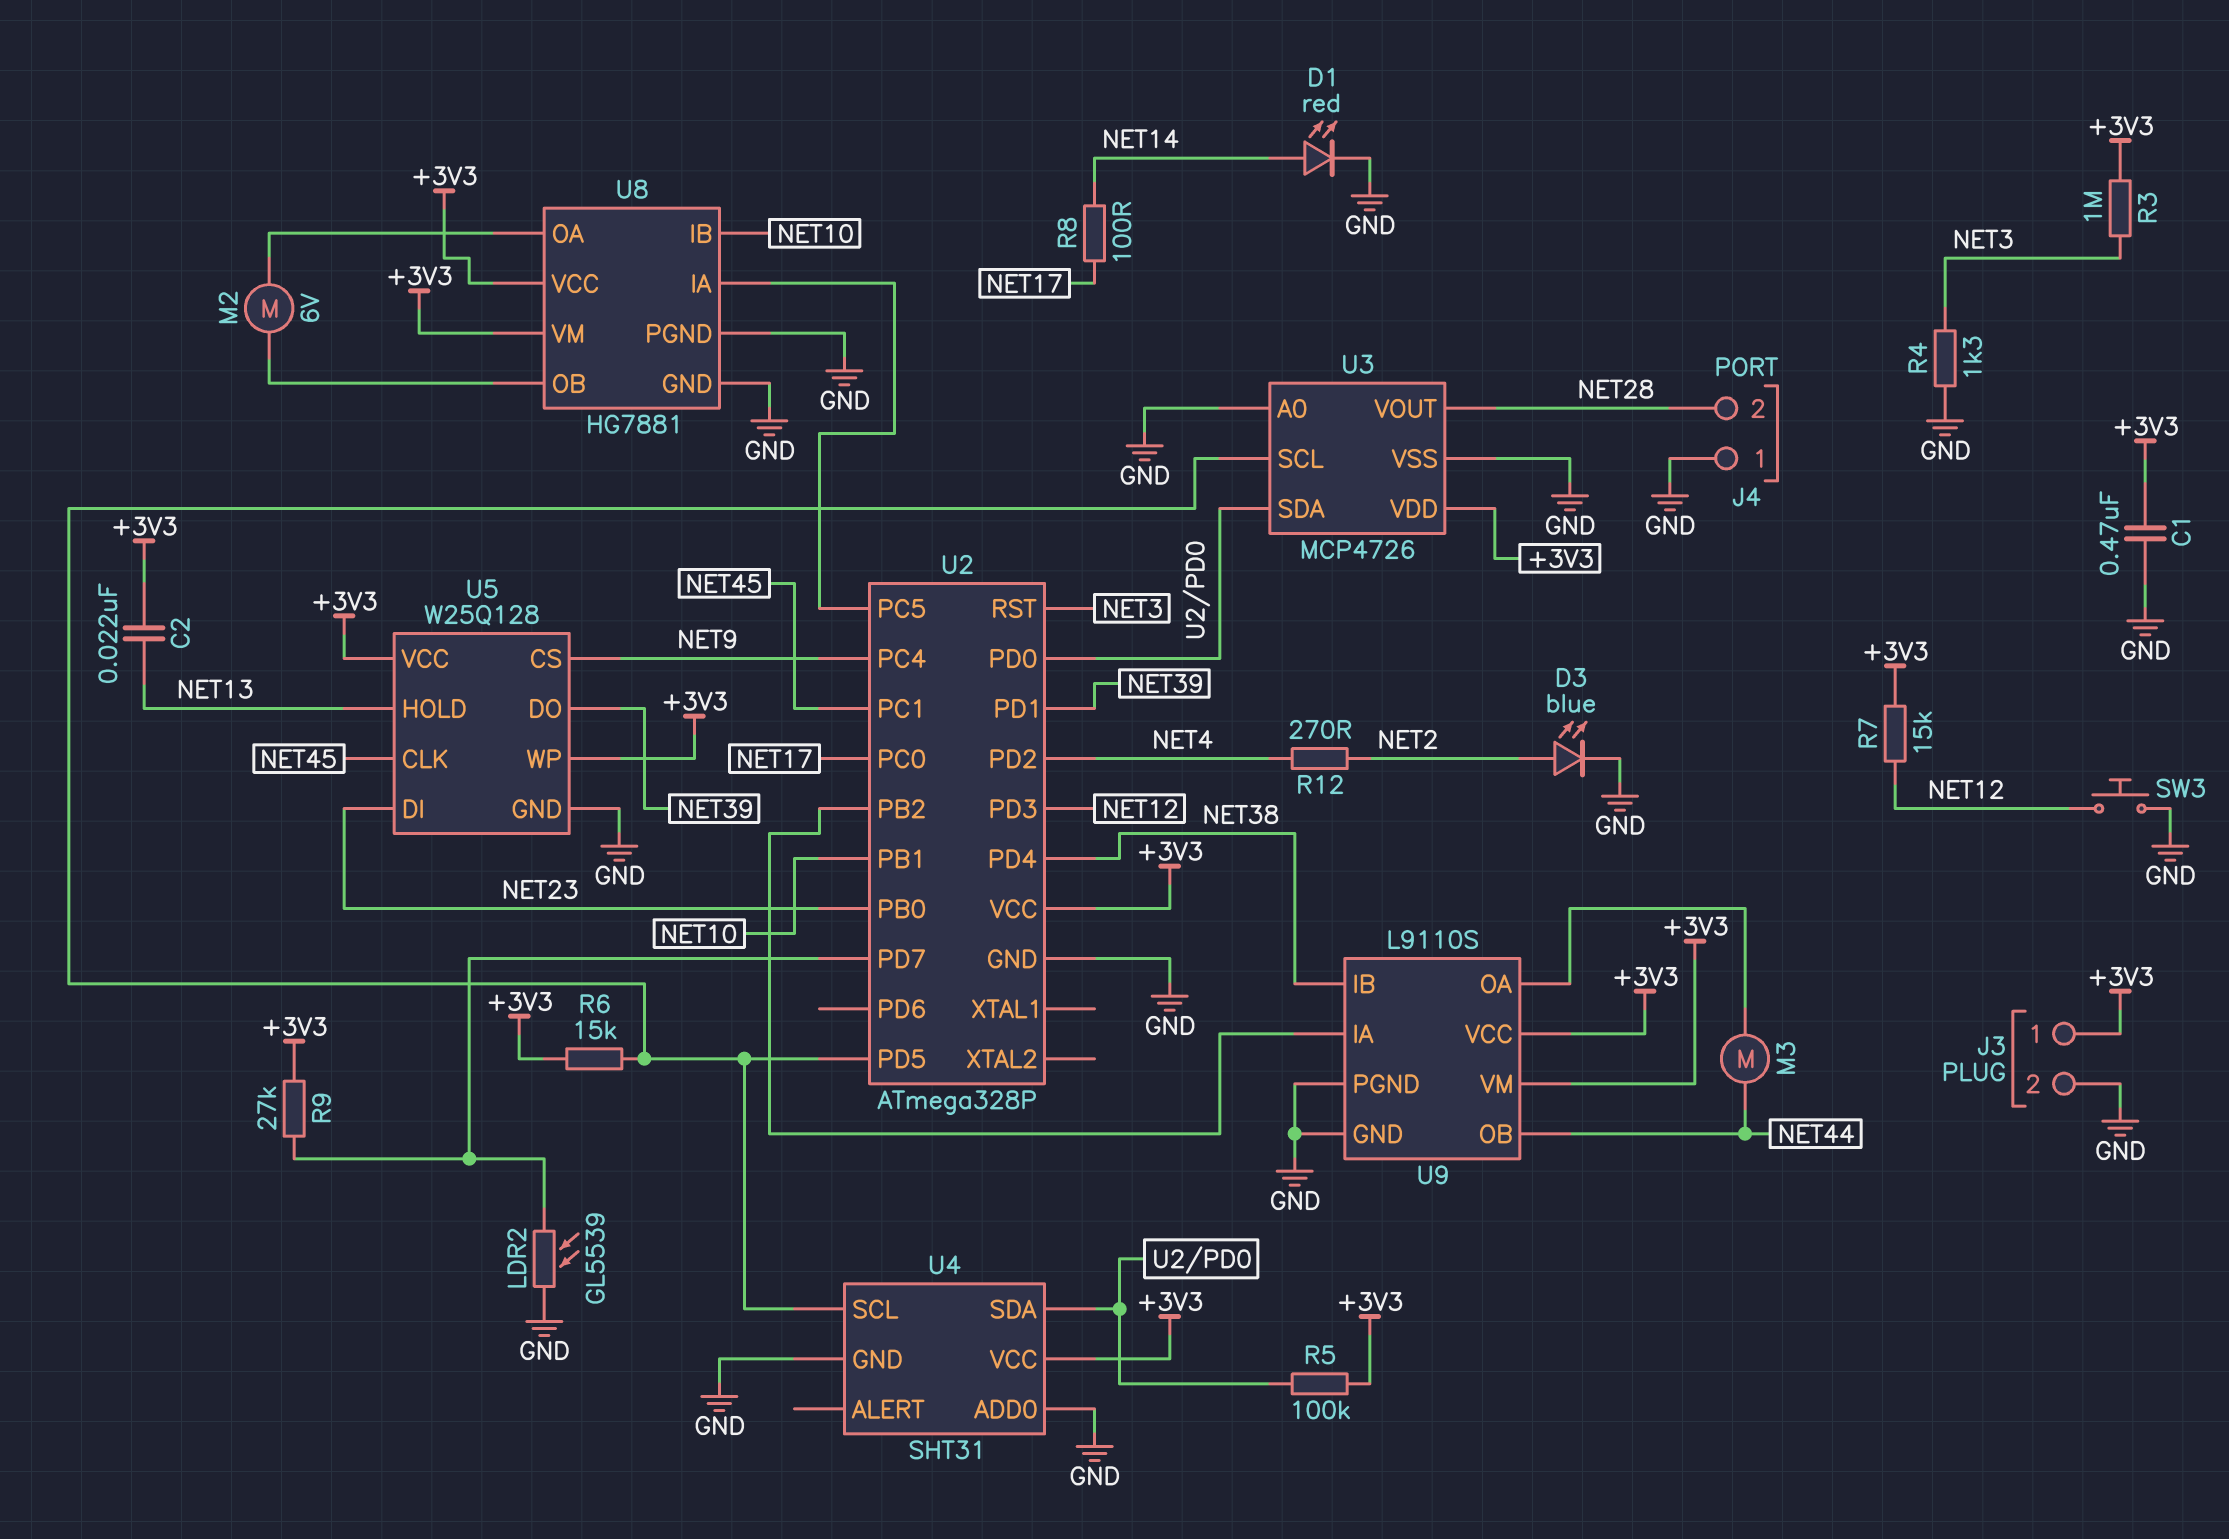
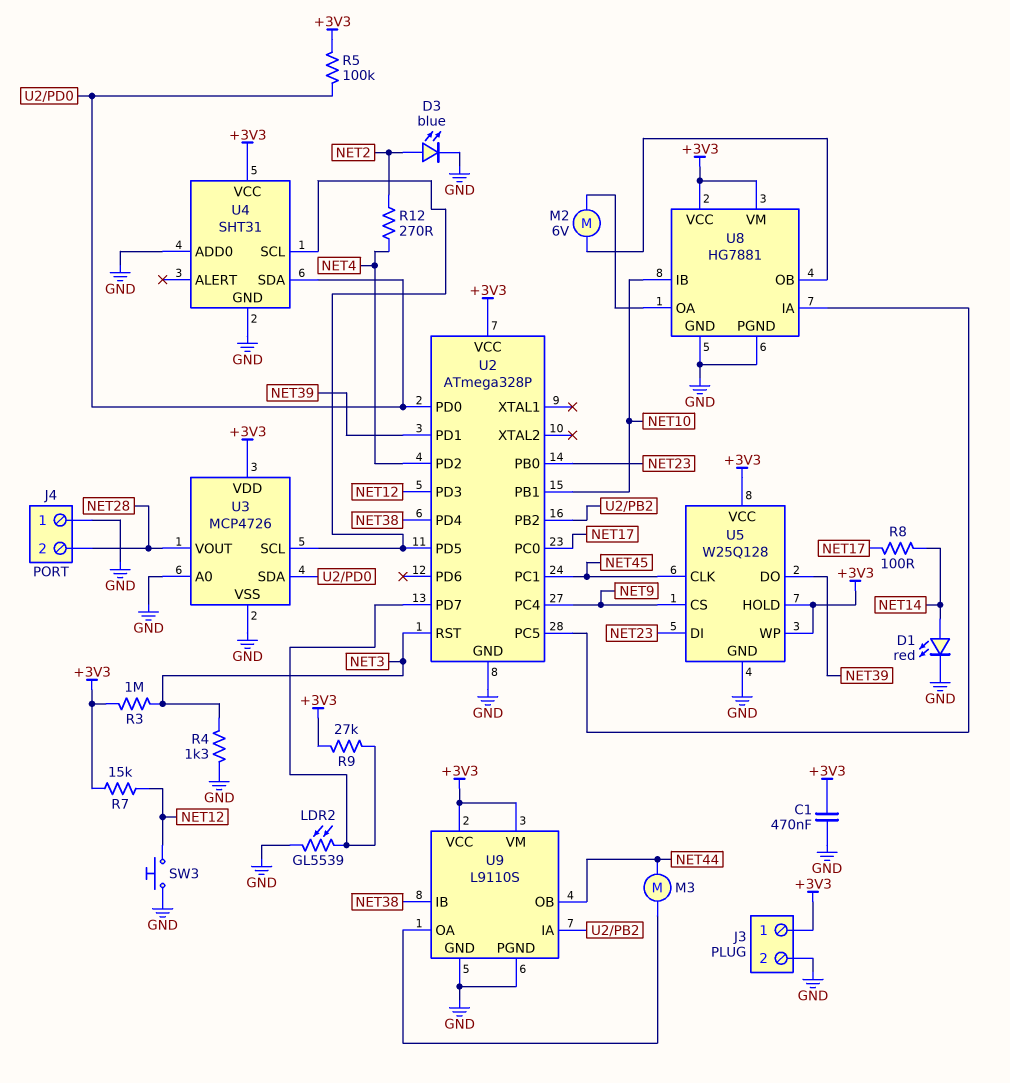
C2: 22nF (+3V3, NET13) -> none
R6: 15k (+3V3, U2/PD5) -> none
U5 pin HOLD: NET13 -> +3V3

